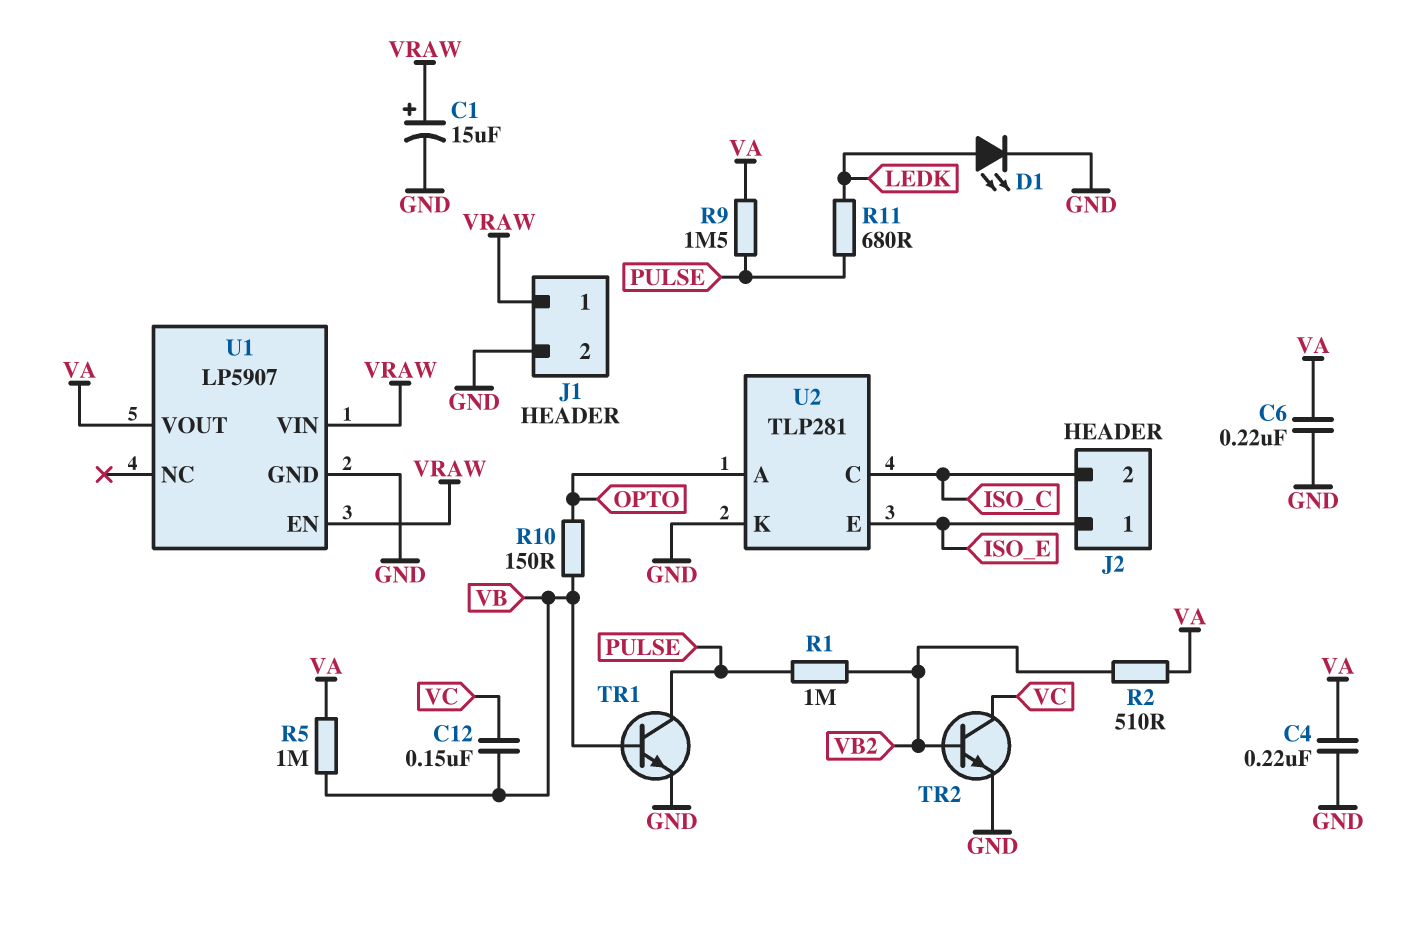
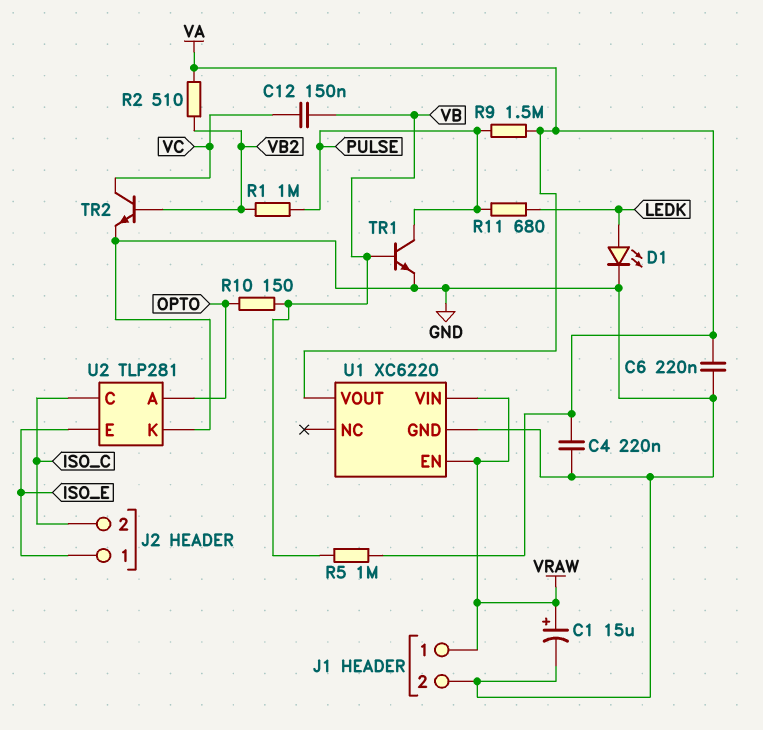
U1: LP5907 -> XC6220

